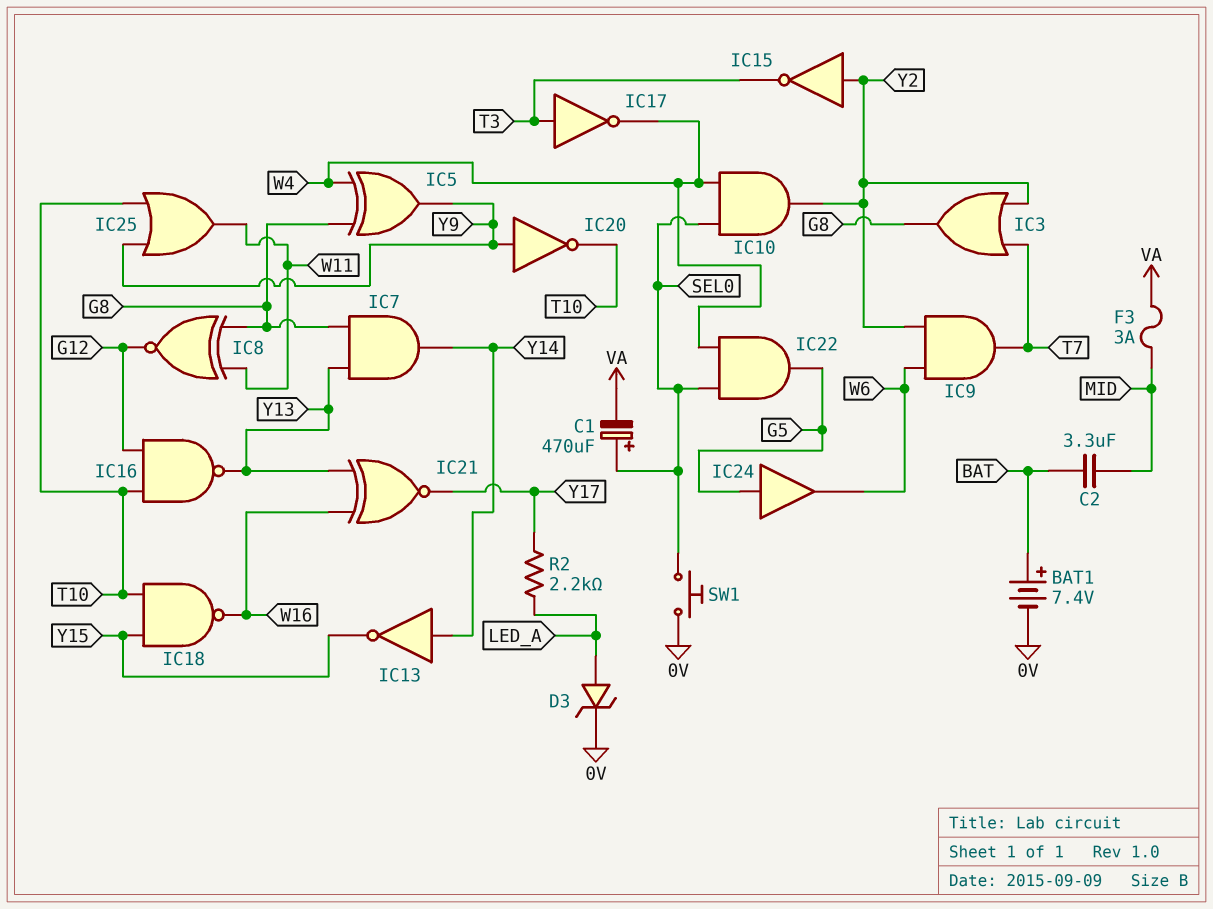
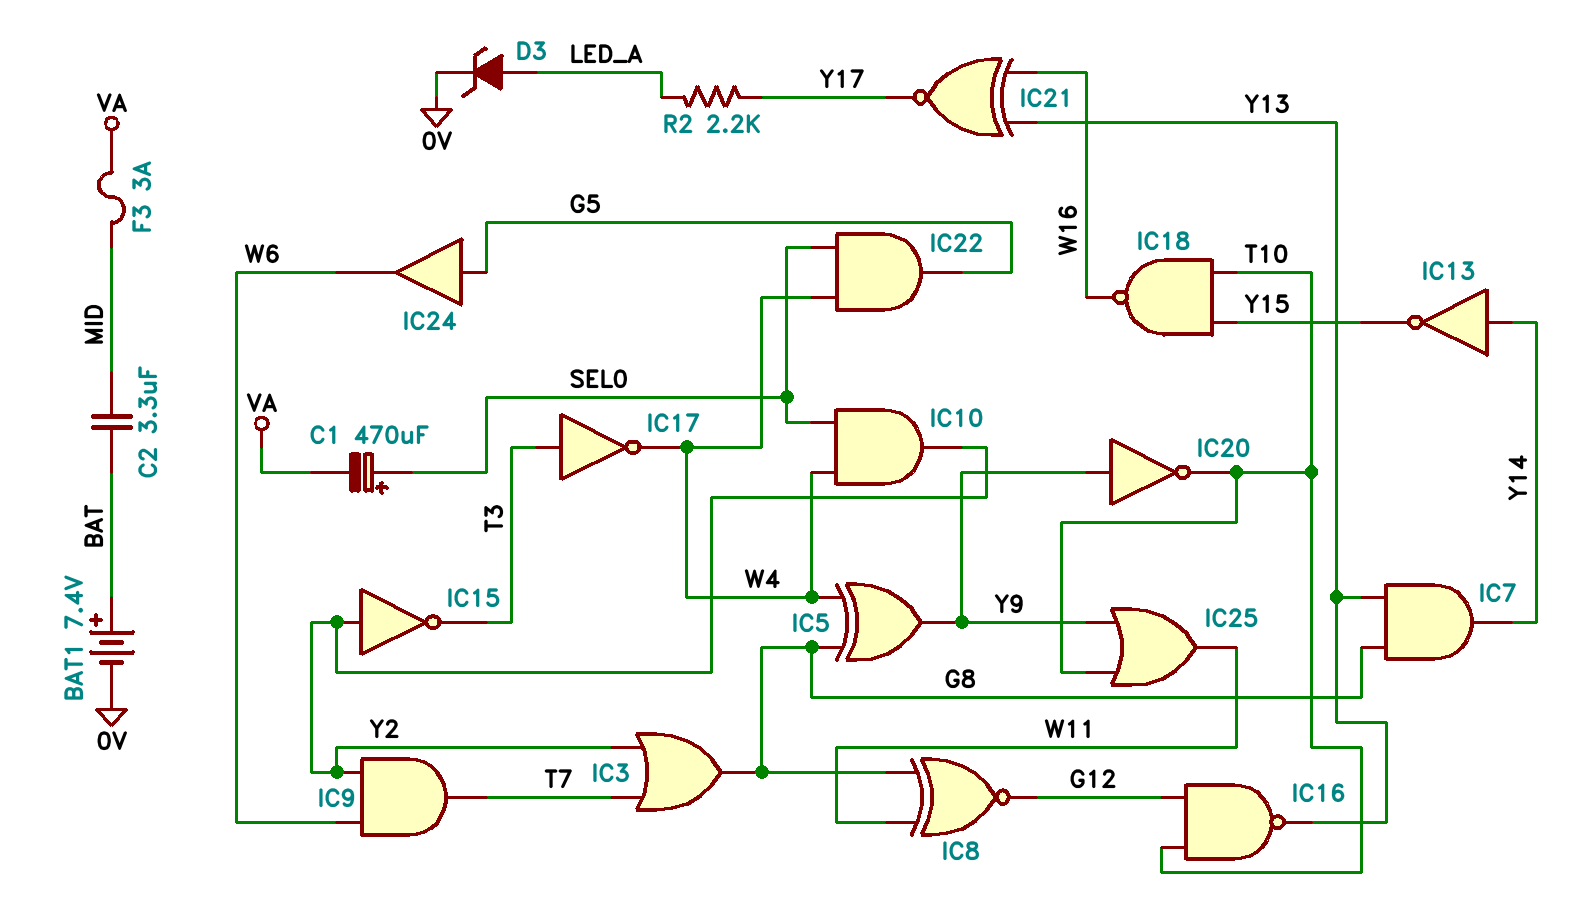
SW1: button (0V, SEL0) -> none

